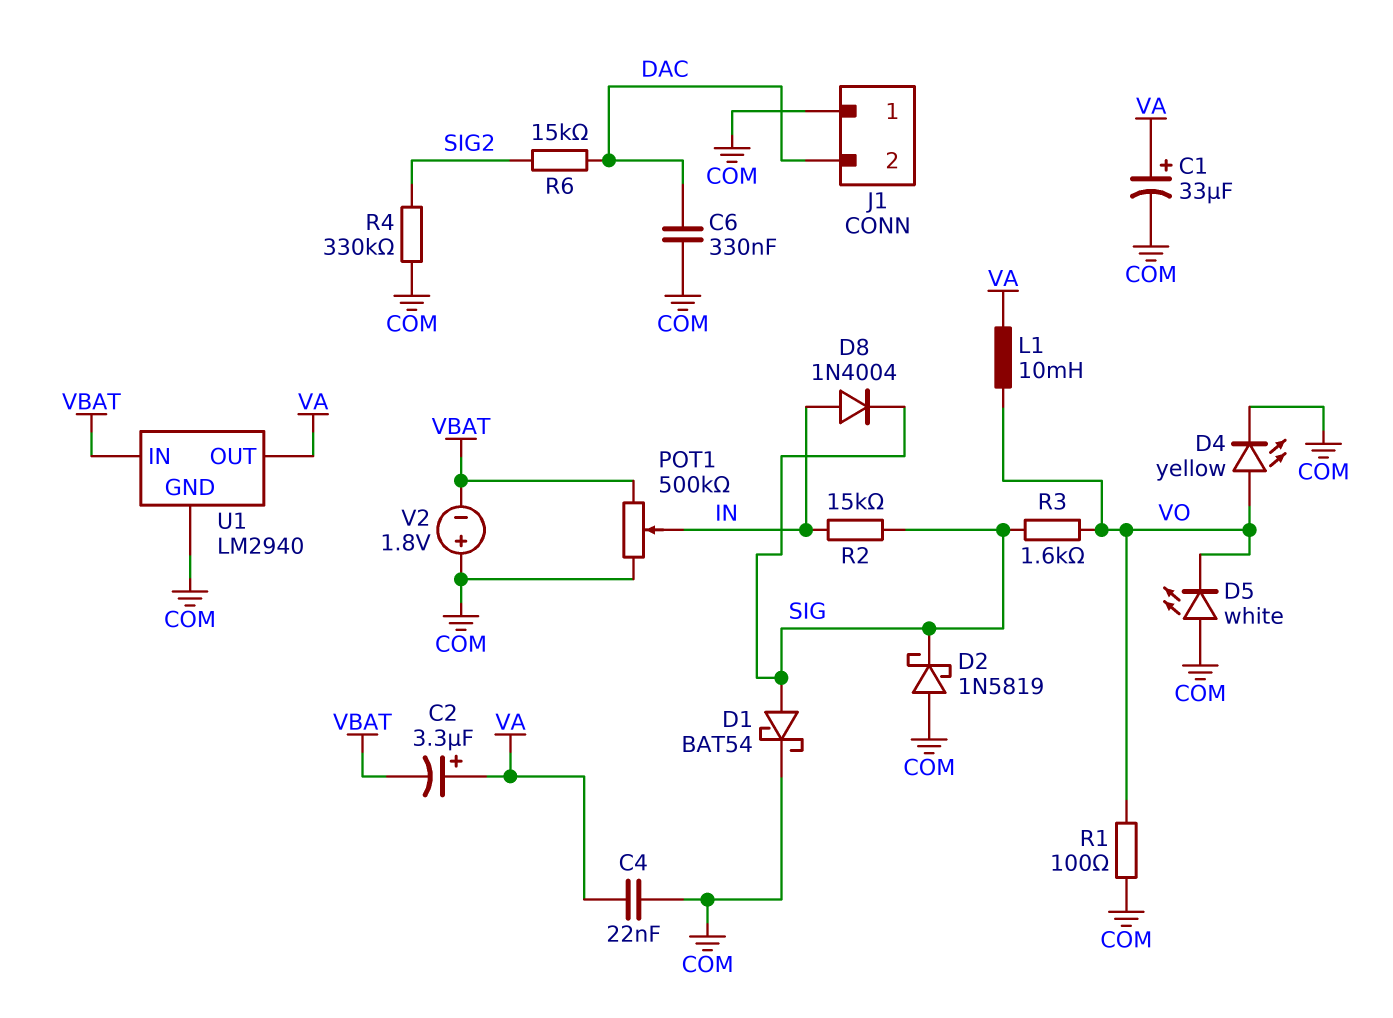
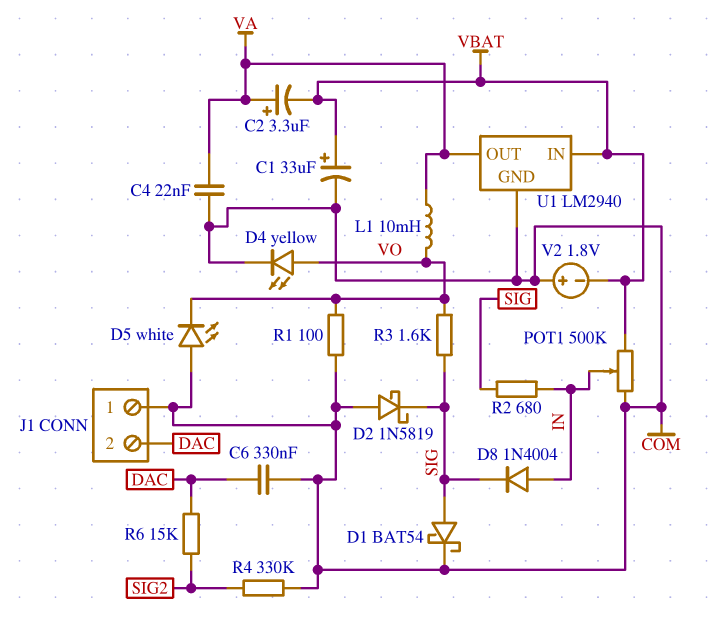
C1: 33uF (plus VA, minus COM) -> 33uF (plus VBAT, minus COM)
R2: 15k (IN, SIG) -> 680 (IN, SIG)

